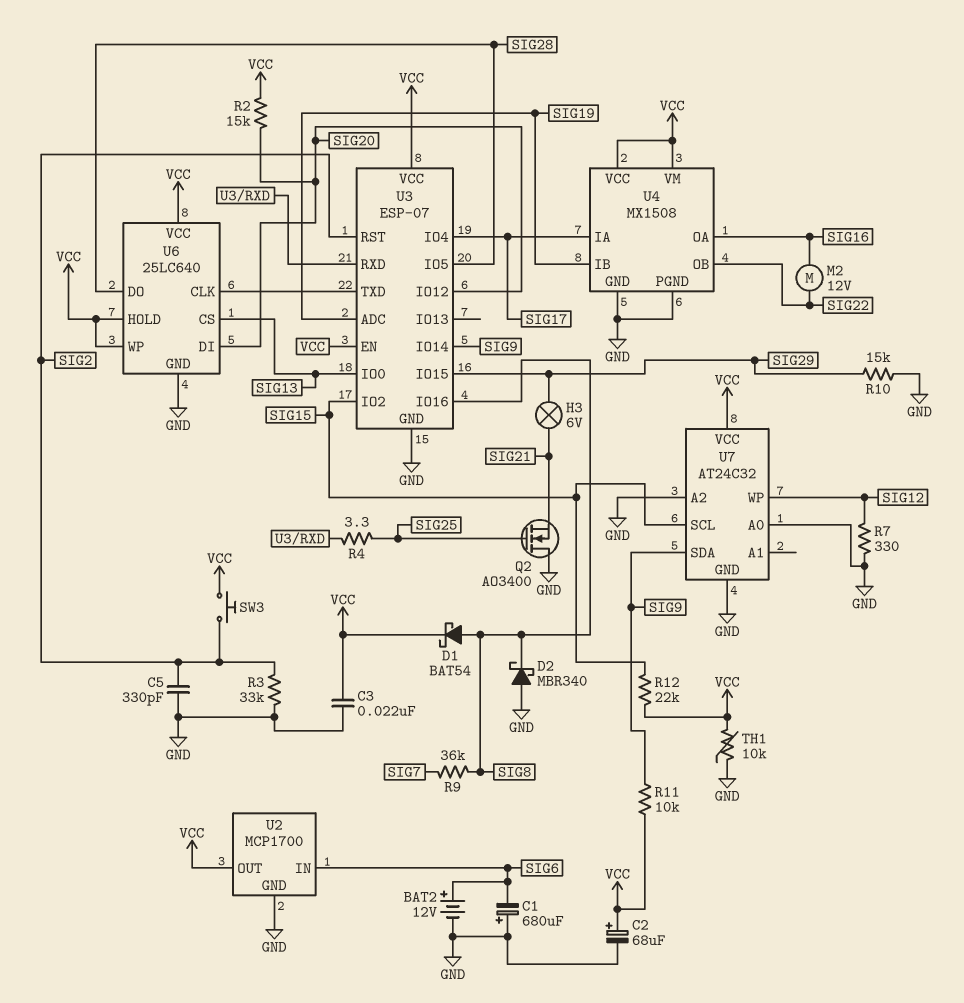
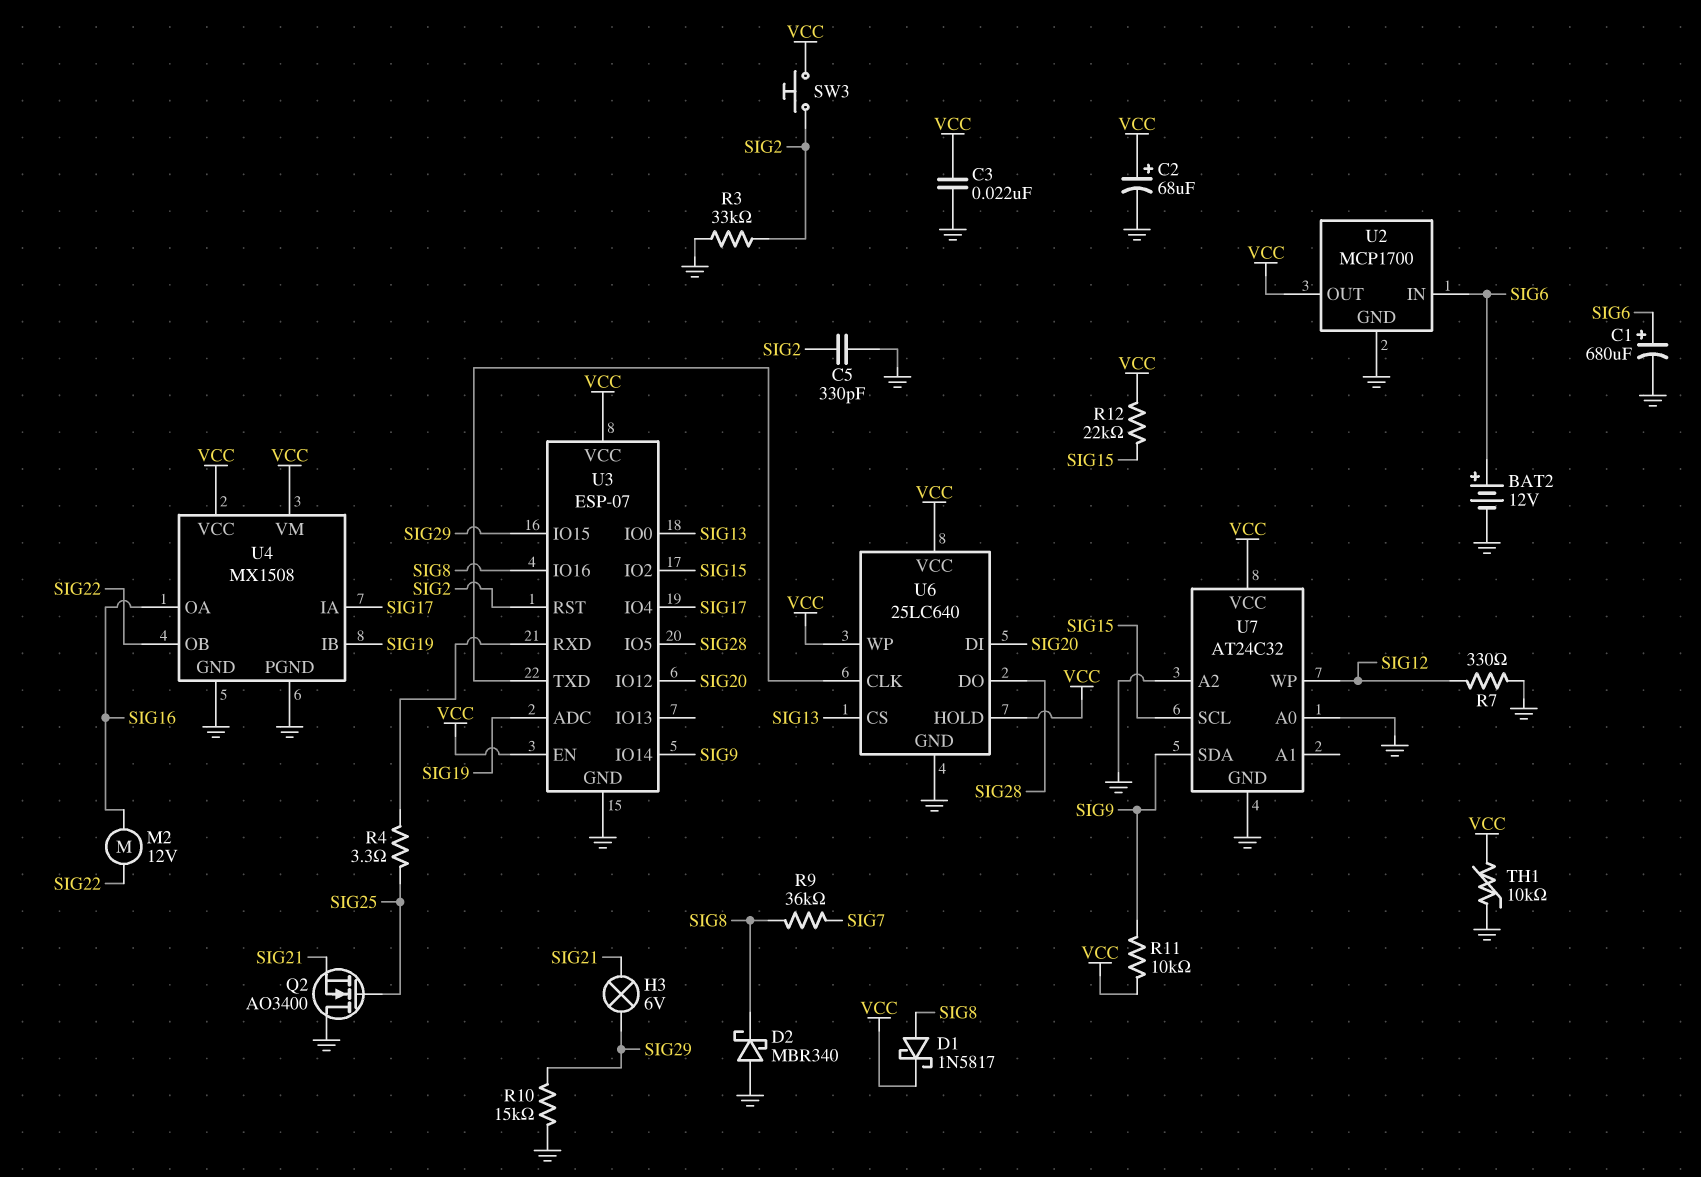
C1: 680uF (plus GND, minus SIG6) -> 680uF (plus SIG6, minus GND)
D1: schottky BAT54 (A SIG8, K VCC) -> schottky 1N5817 (A SIG8, K VCC)
R2: 15k (SIG20, VCC) -> none

